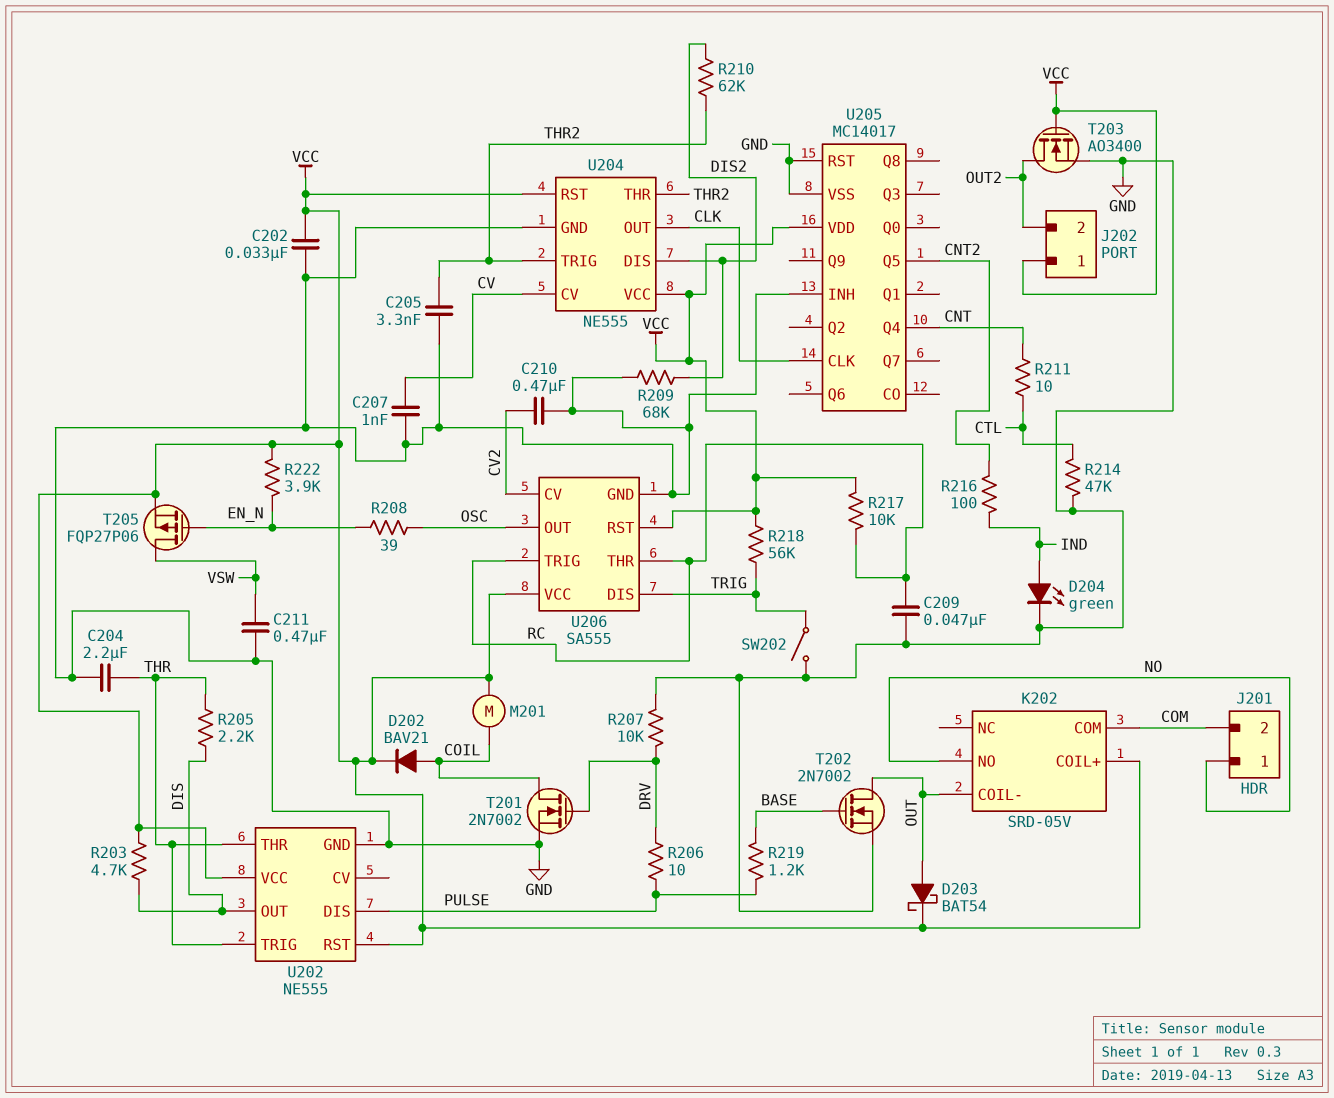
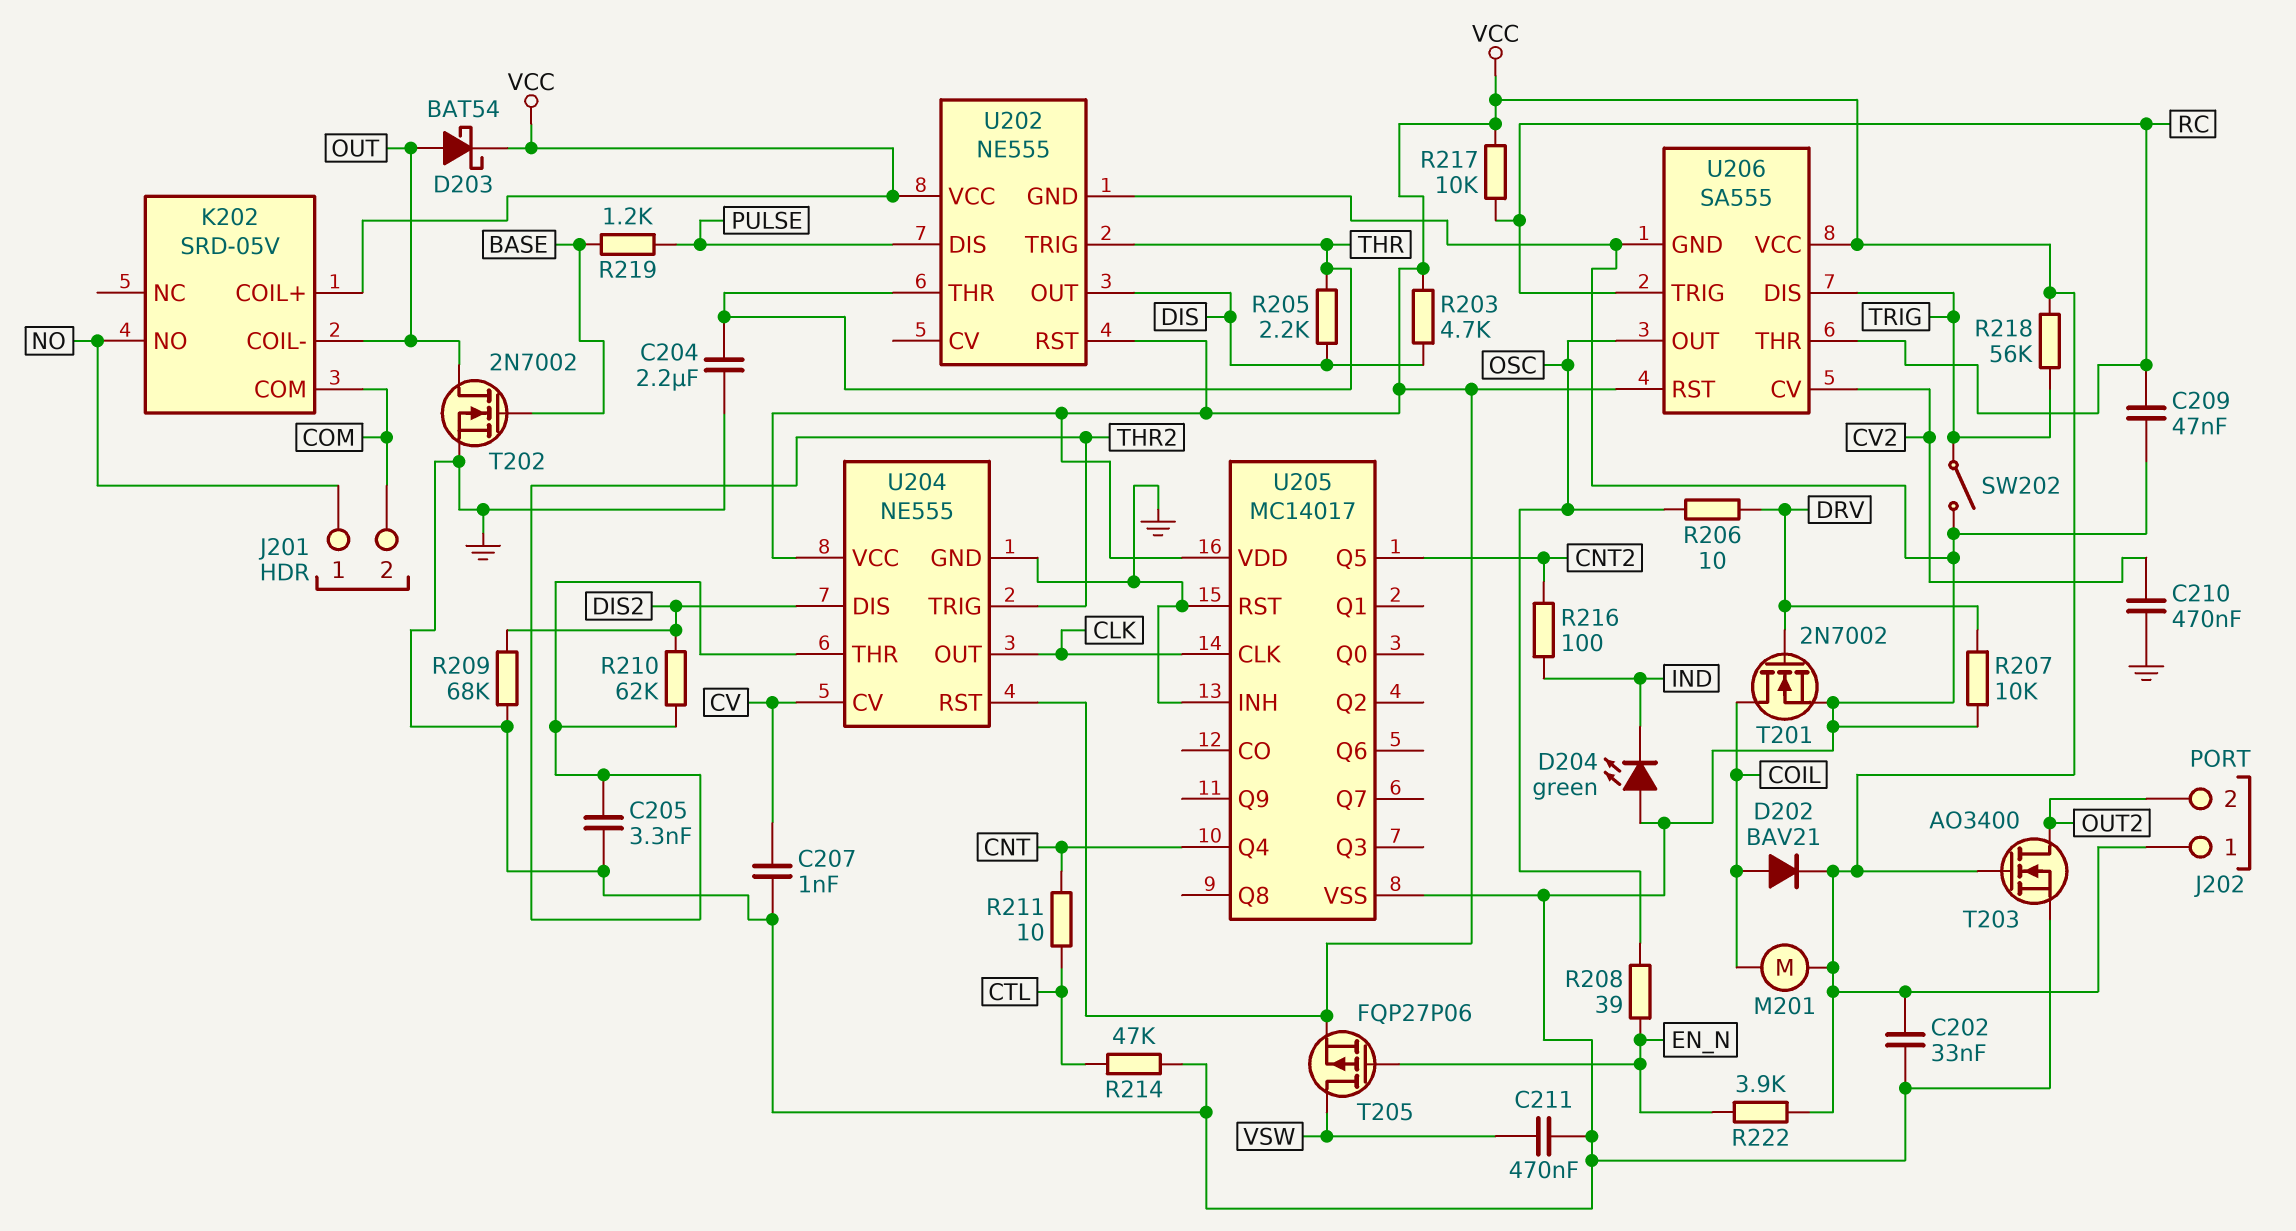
D204: LED green (A IND, K GND) -> LED green (A GND, K IND)
R206: 10 (DRV, PULSE) -> 10 (DRV, OSC)

